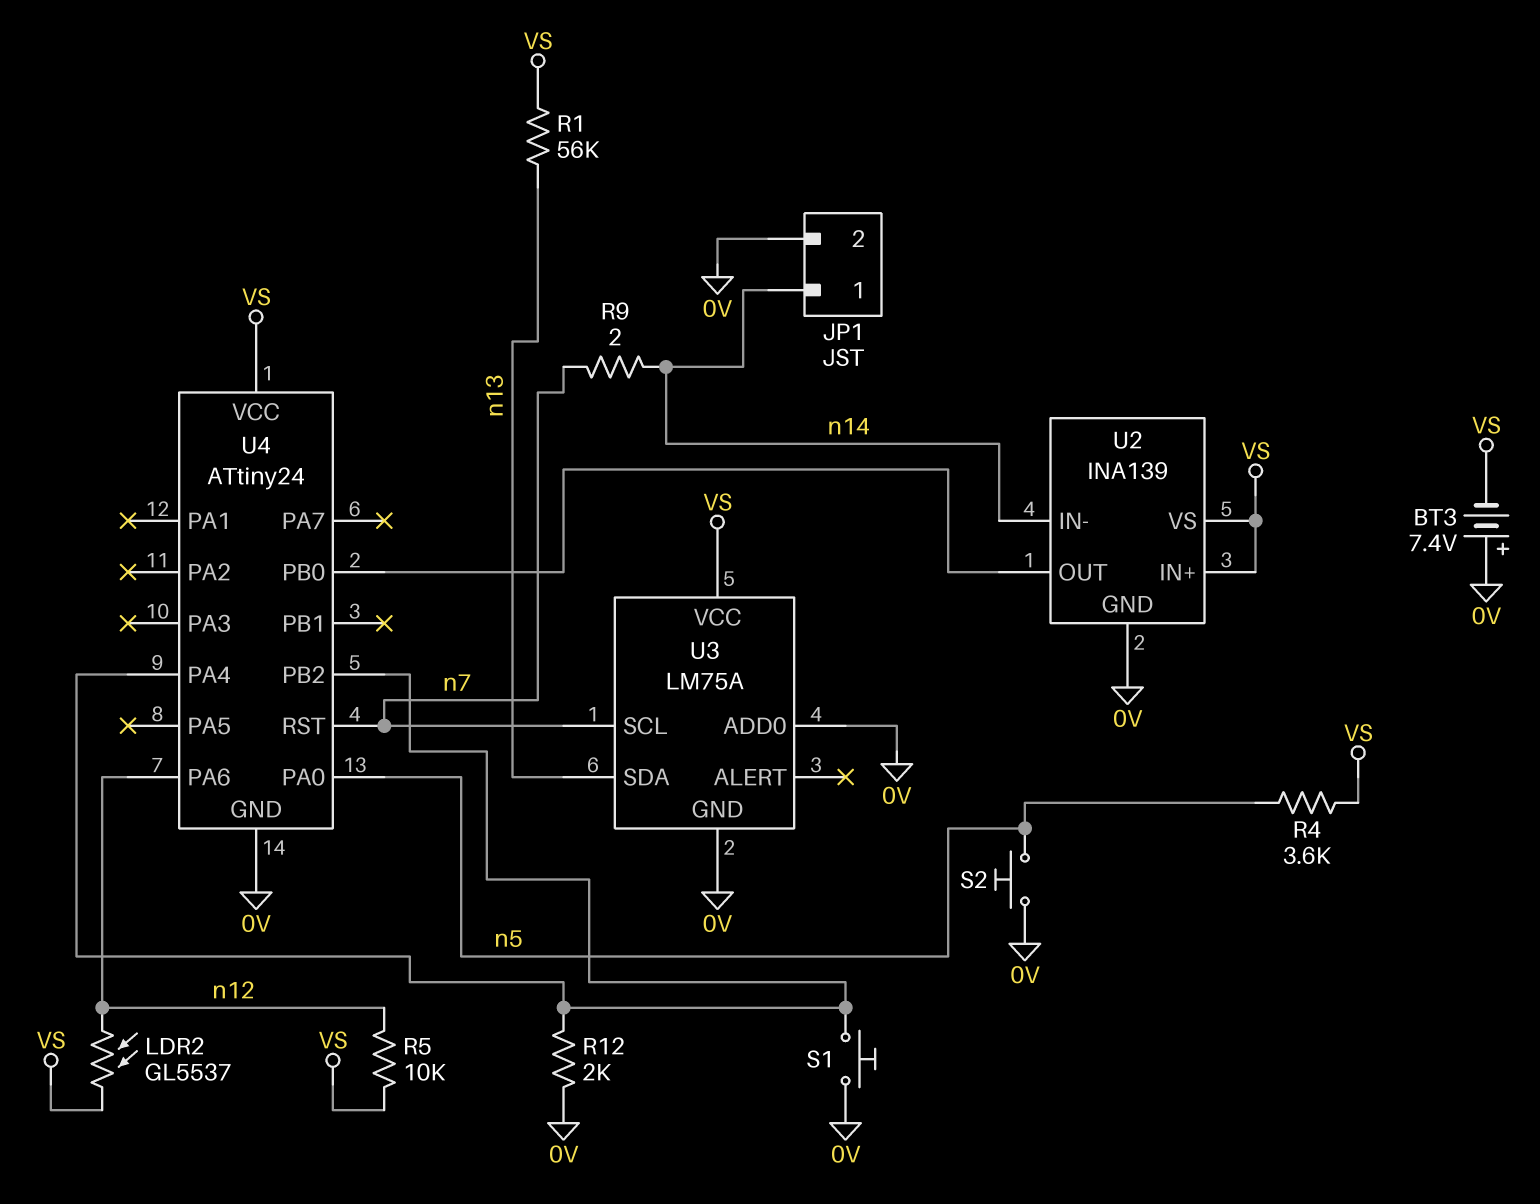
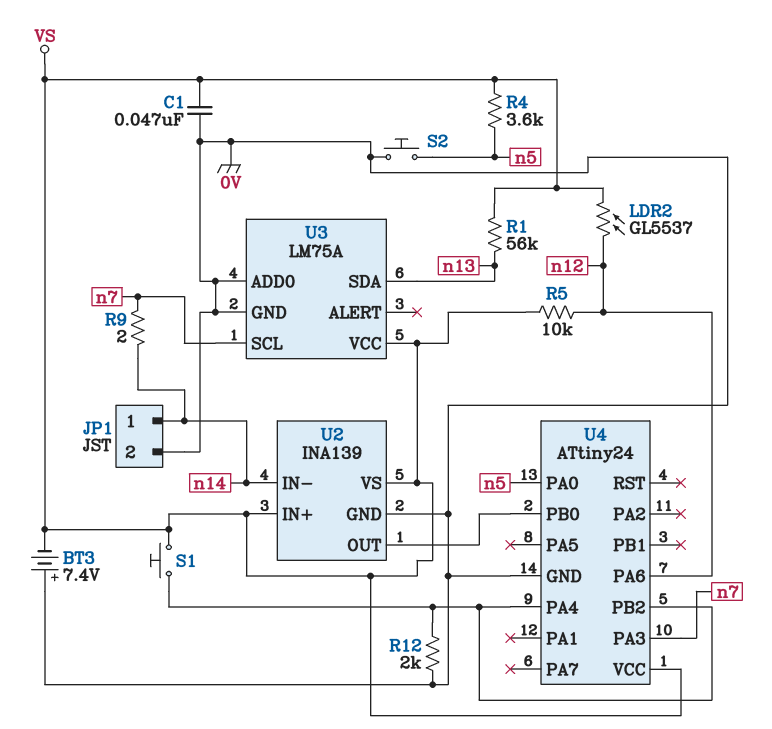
C1: none -> 47nF (0V, VS)
S1: button (0V, U4/PA4) -> button (U4/PA4, VS)
U4 pin PA3: none -> n7
U4 pin RST: n7 -> none

